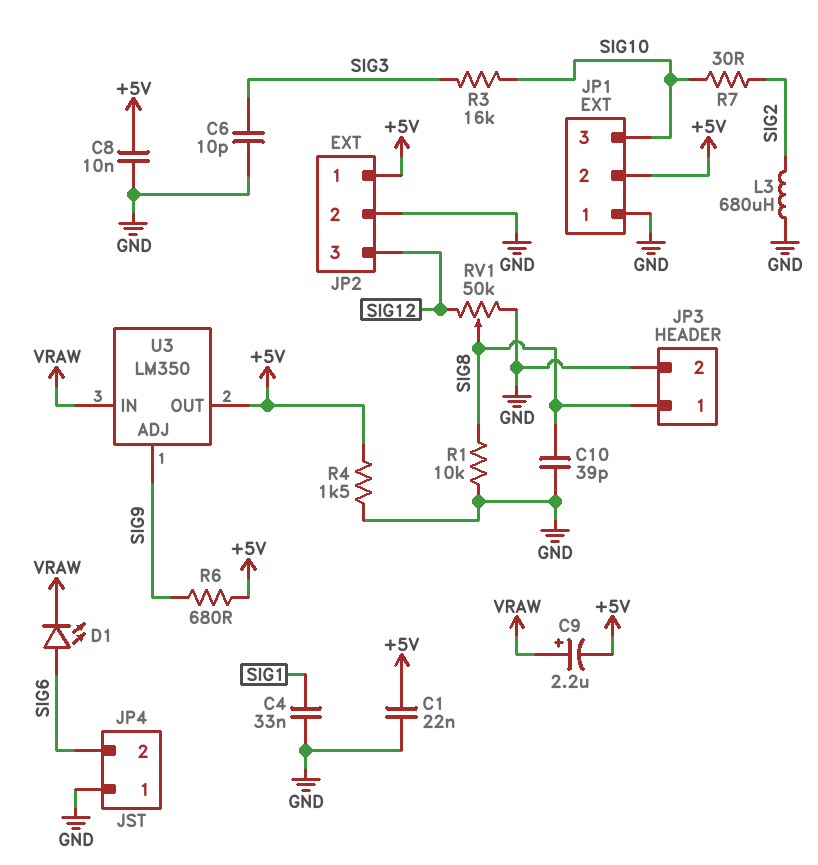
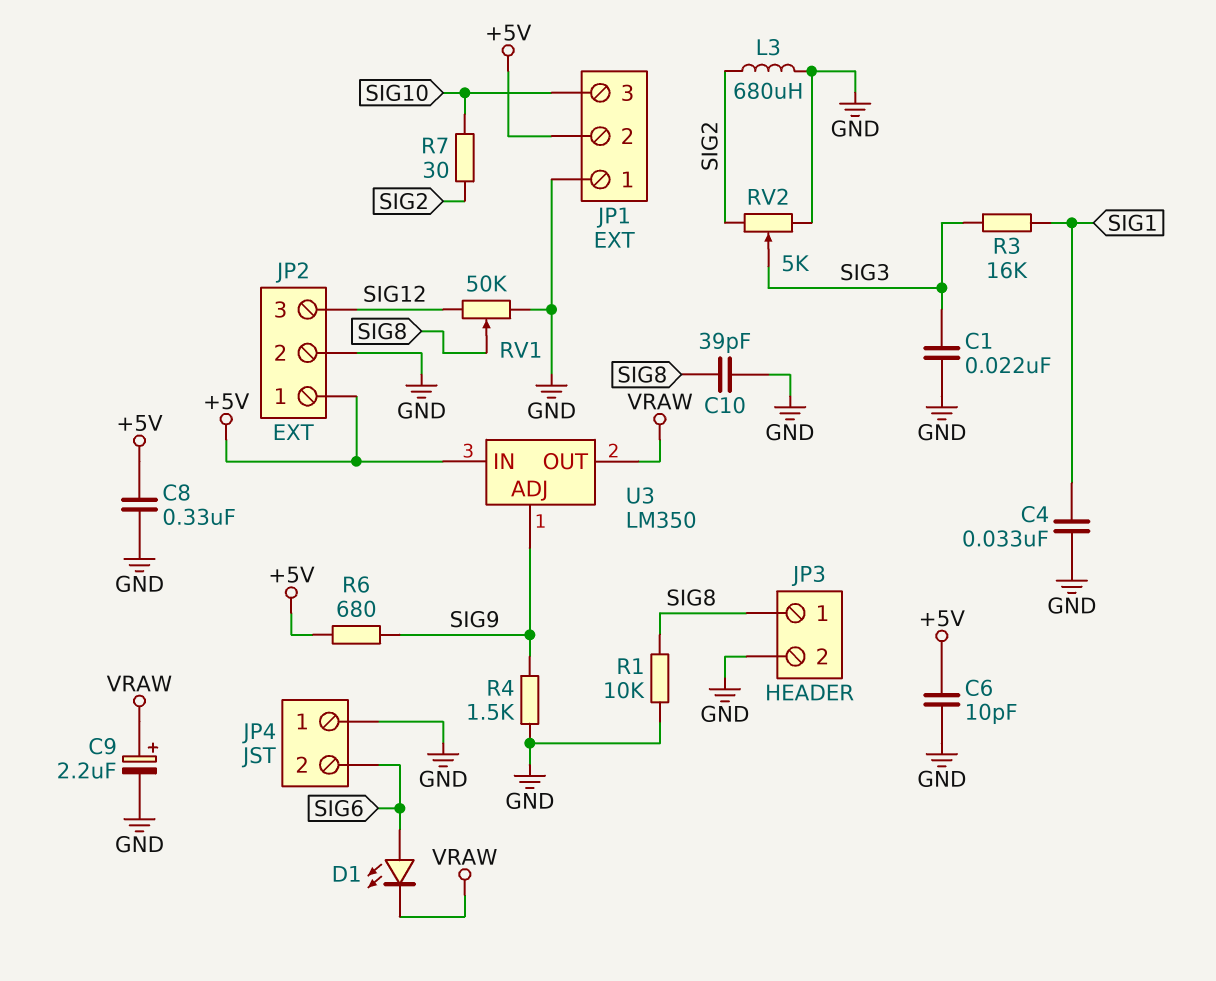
C1: 22nF (+5V, GND) -> 22nF (GND, SIG3)
C6: 10pF (GND, SIG3) -> 10pF (+5V, GND)
C8: 10nF (+5V, GND) -> 330nF (+5V, GND)
C9: 2.2uF (plus VRAW, minus +5V) -> 2.2uF (plus VRAW, minus GND)
R3: 16k (SIG3, SIG10) -> 16k (SIG1, SIG3)
R4: 1.5k (+5V, GND) -> 1.5k (GND, SIG9)
RV2: none -> 5k (GND, SIG2, wiper SIG3)
U3 pin IN: VRAW -> +5V
U3 pin OUT: +5V -> VRAW

